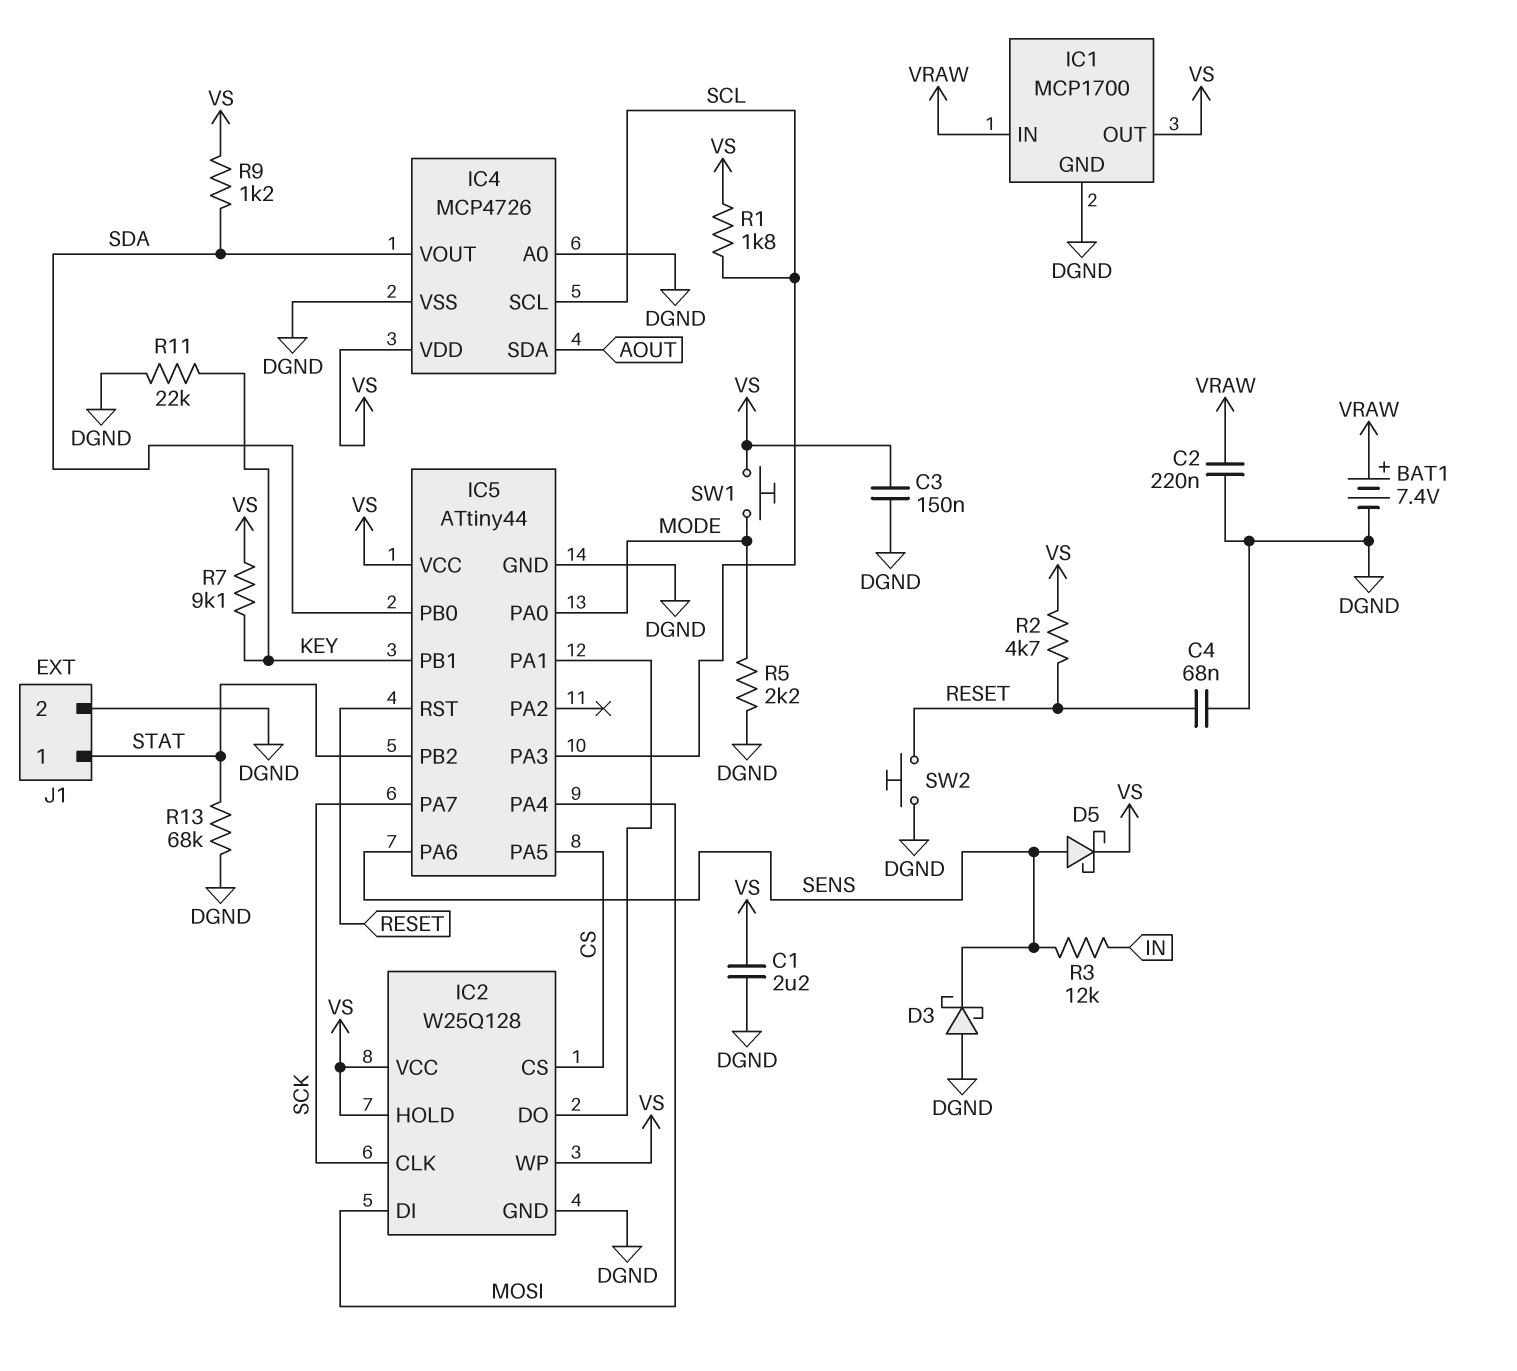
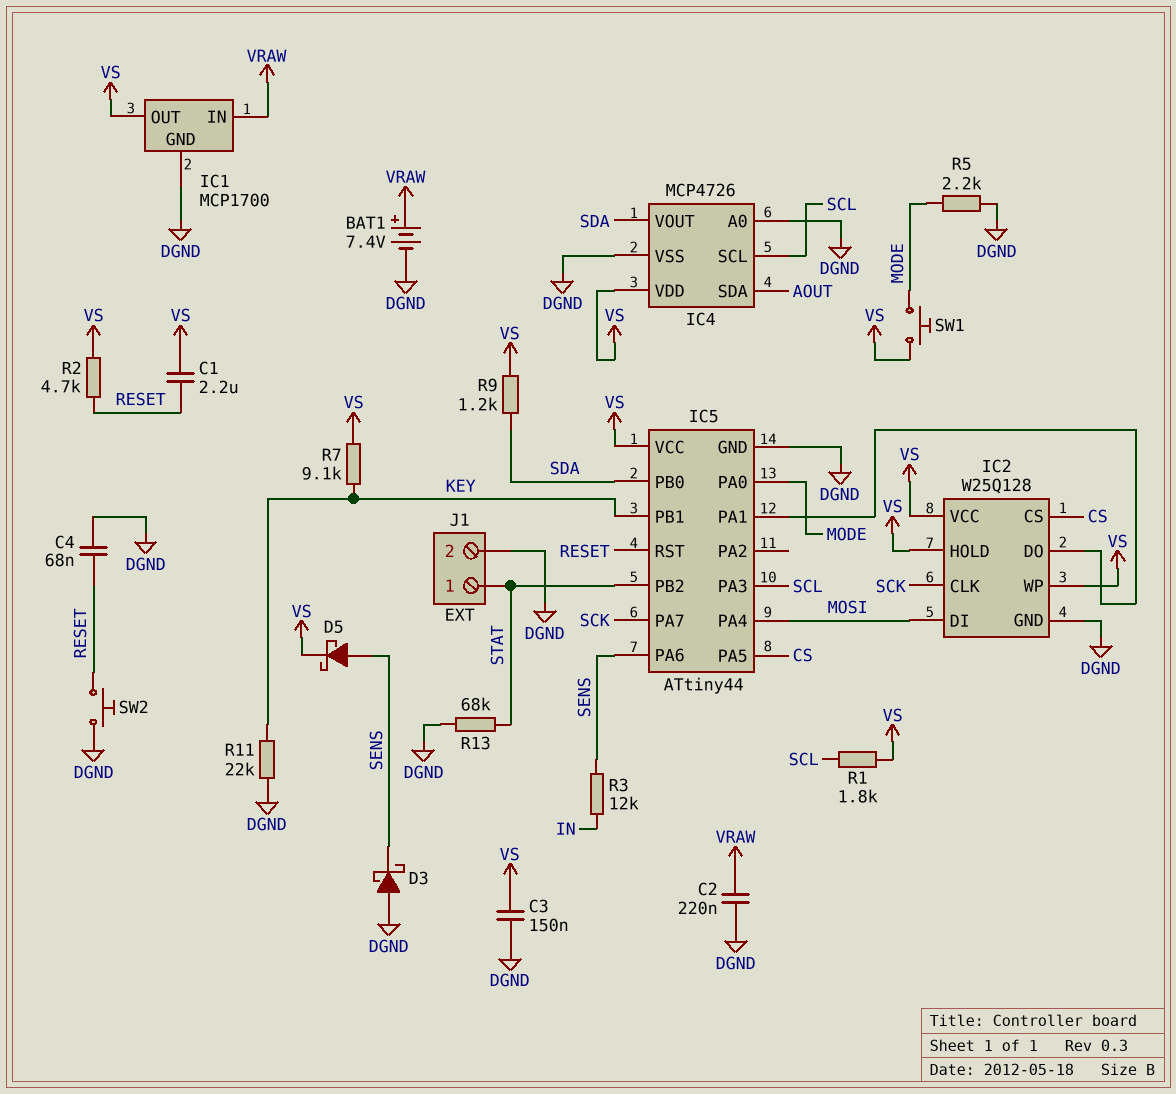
C1: 2.2uF (DGND, VS) -> 2.2uF (RESET, VS)

